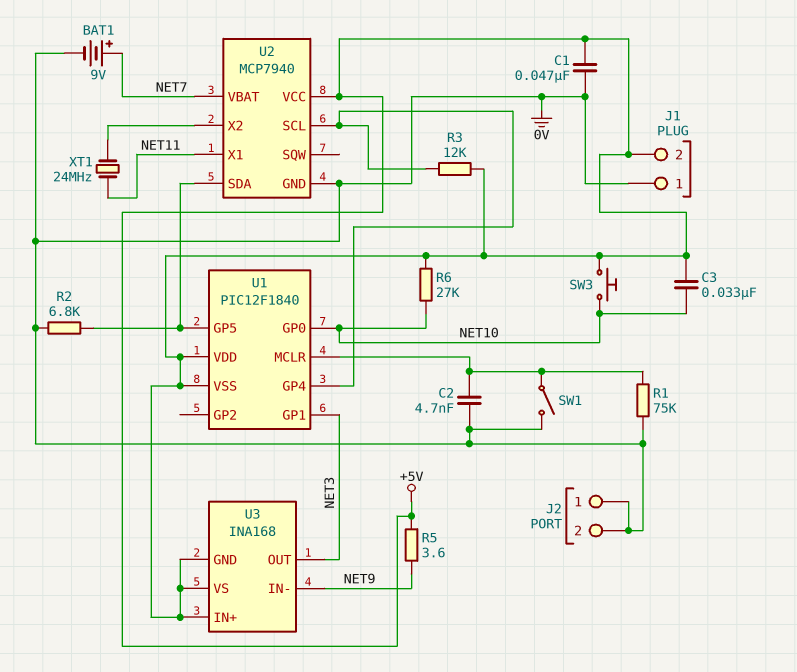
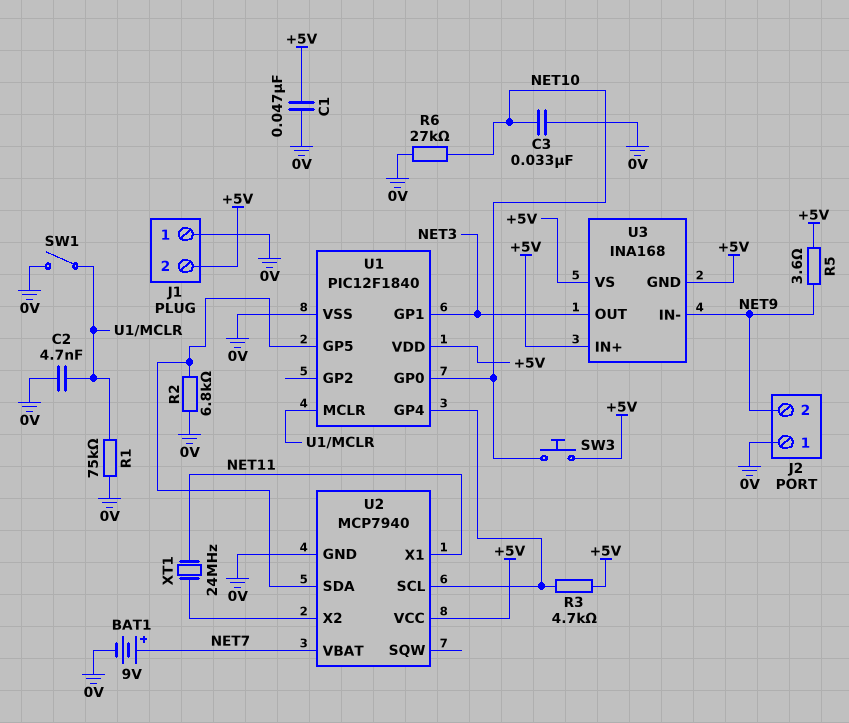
C3: 33nF (+5V, NET10) -> 33nF (0V, NET10)
J2 pin 2: 0V -> NET9
R3: 12k (+5V, U1/GP4) -> 4.7k (+5V, U1/GP4)
R6: 27k (+5V, NET10) -> 27k (0V, NET10)
U1 pin VSS: +5V -> 0V

